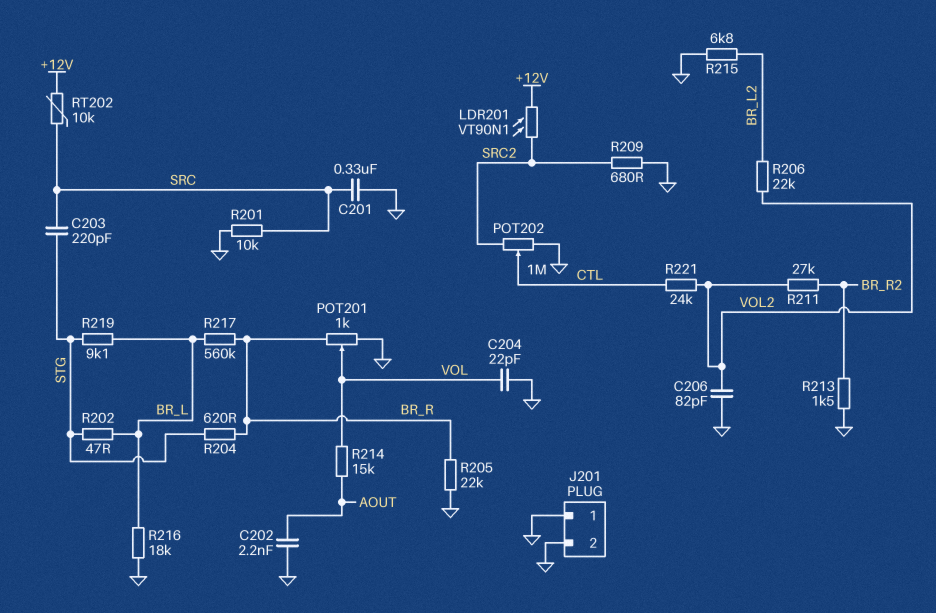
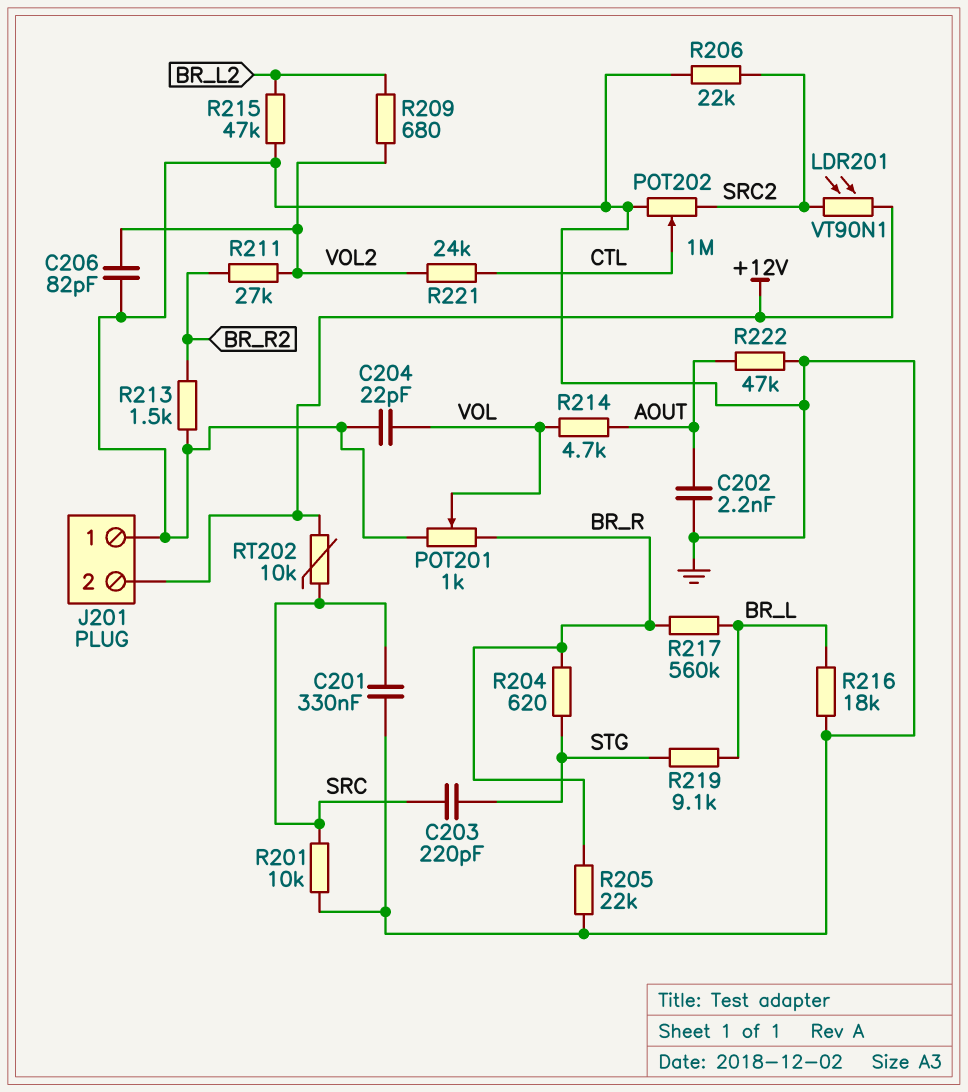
J201 pin 2: GND -> +12V
R202: 47 (BR_L, STG) -> none
R206: 22k (BR_L2, VOL2) -> 22k (GND, SRC2)
R209: 680 (GND, SRC2) -> 680 (BR_L2, VOL2)
R214: 15k (AOUT, VOL) -> 4.7k (AOUT, VOL)
R215: 6.8k (BR_L2, GND) -> 47k (BR_L2, GND)
R222: none -> 47k (AOUT, GND)

